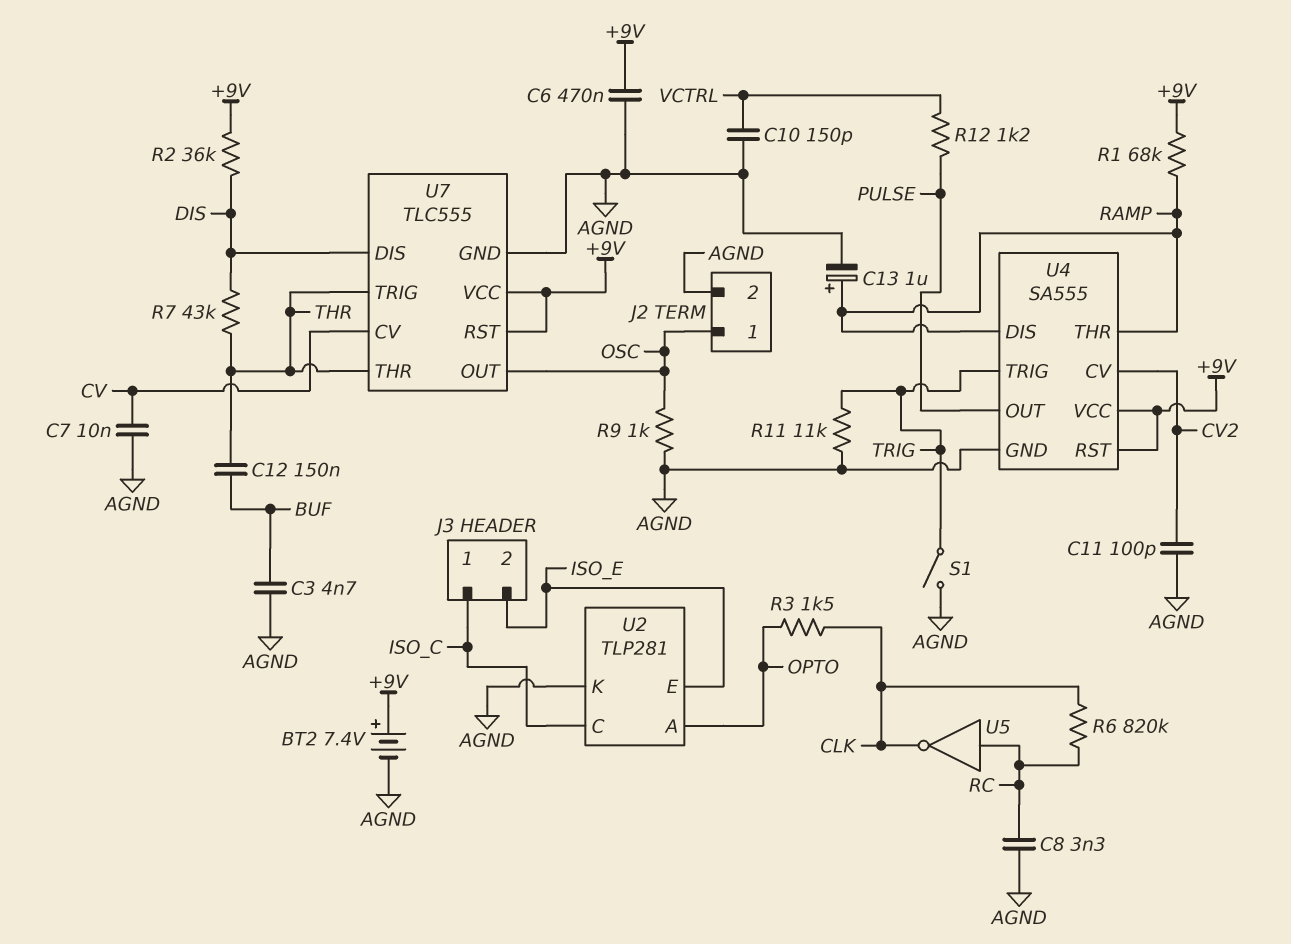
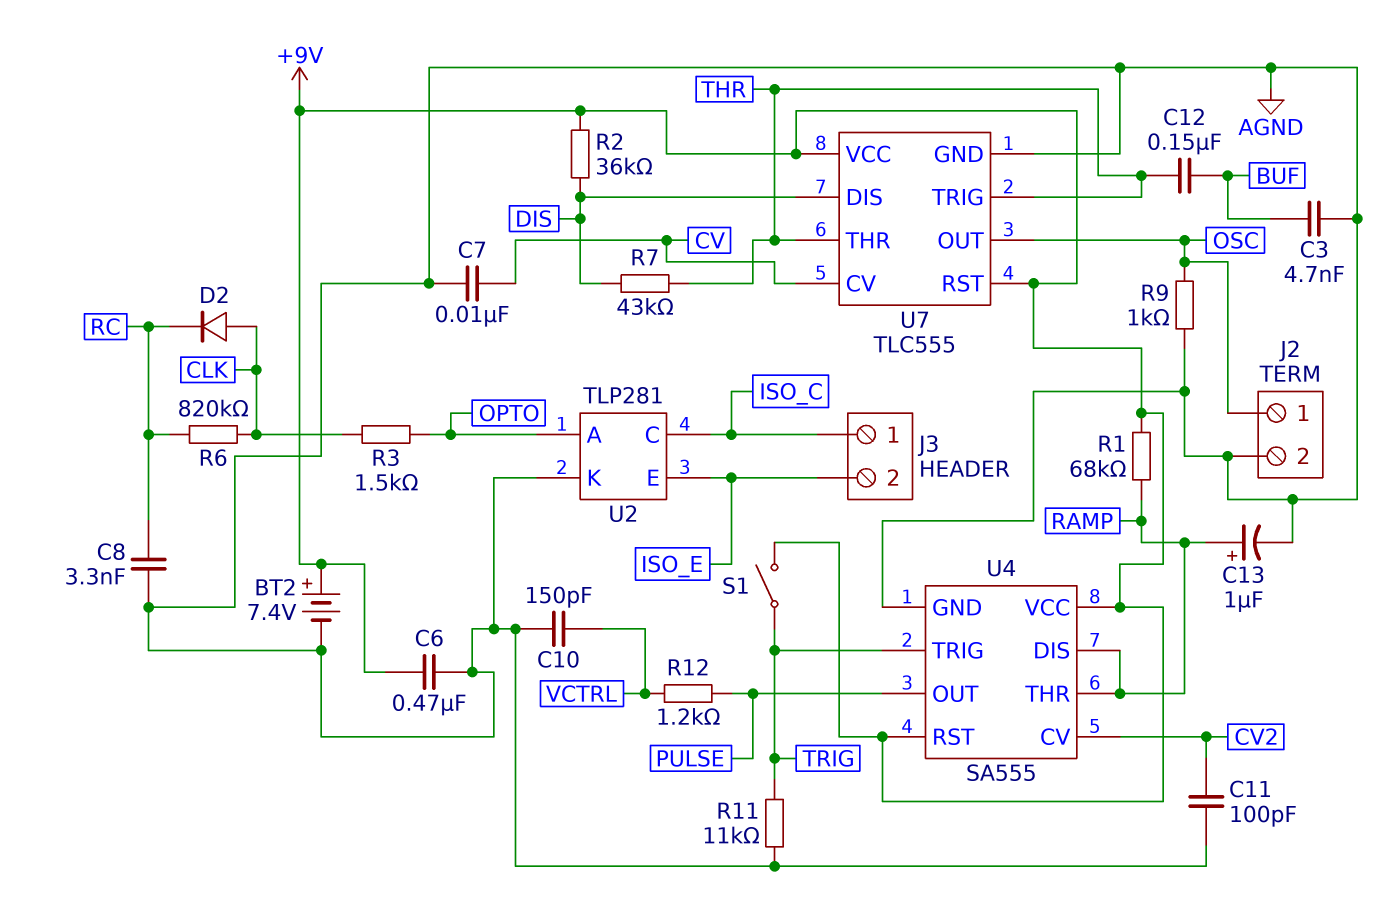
D2: none -> diode (A CLK, K RC)
S1: switch (AGND, TRIG) -> switch (+9V, TRIG)
U5: NOT (in RC, out CLK) -> none

